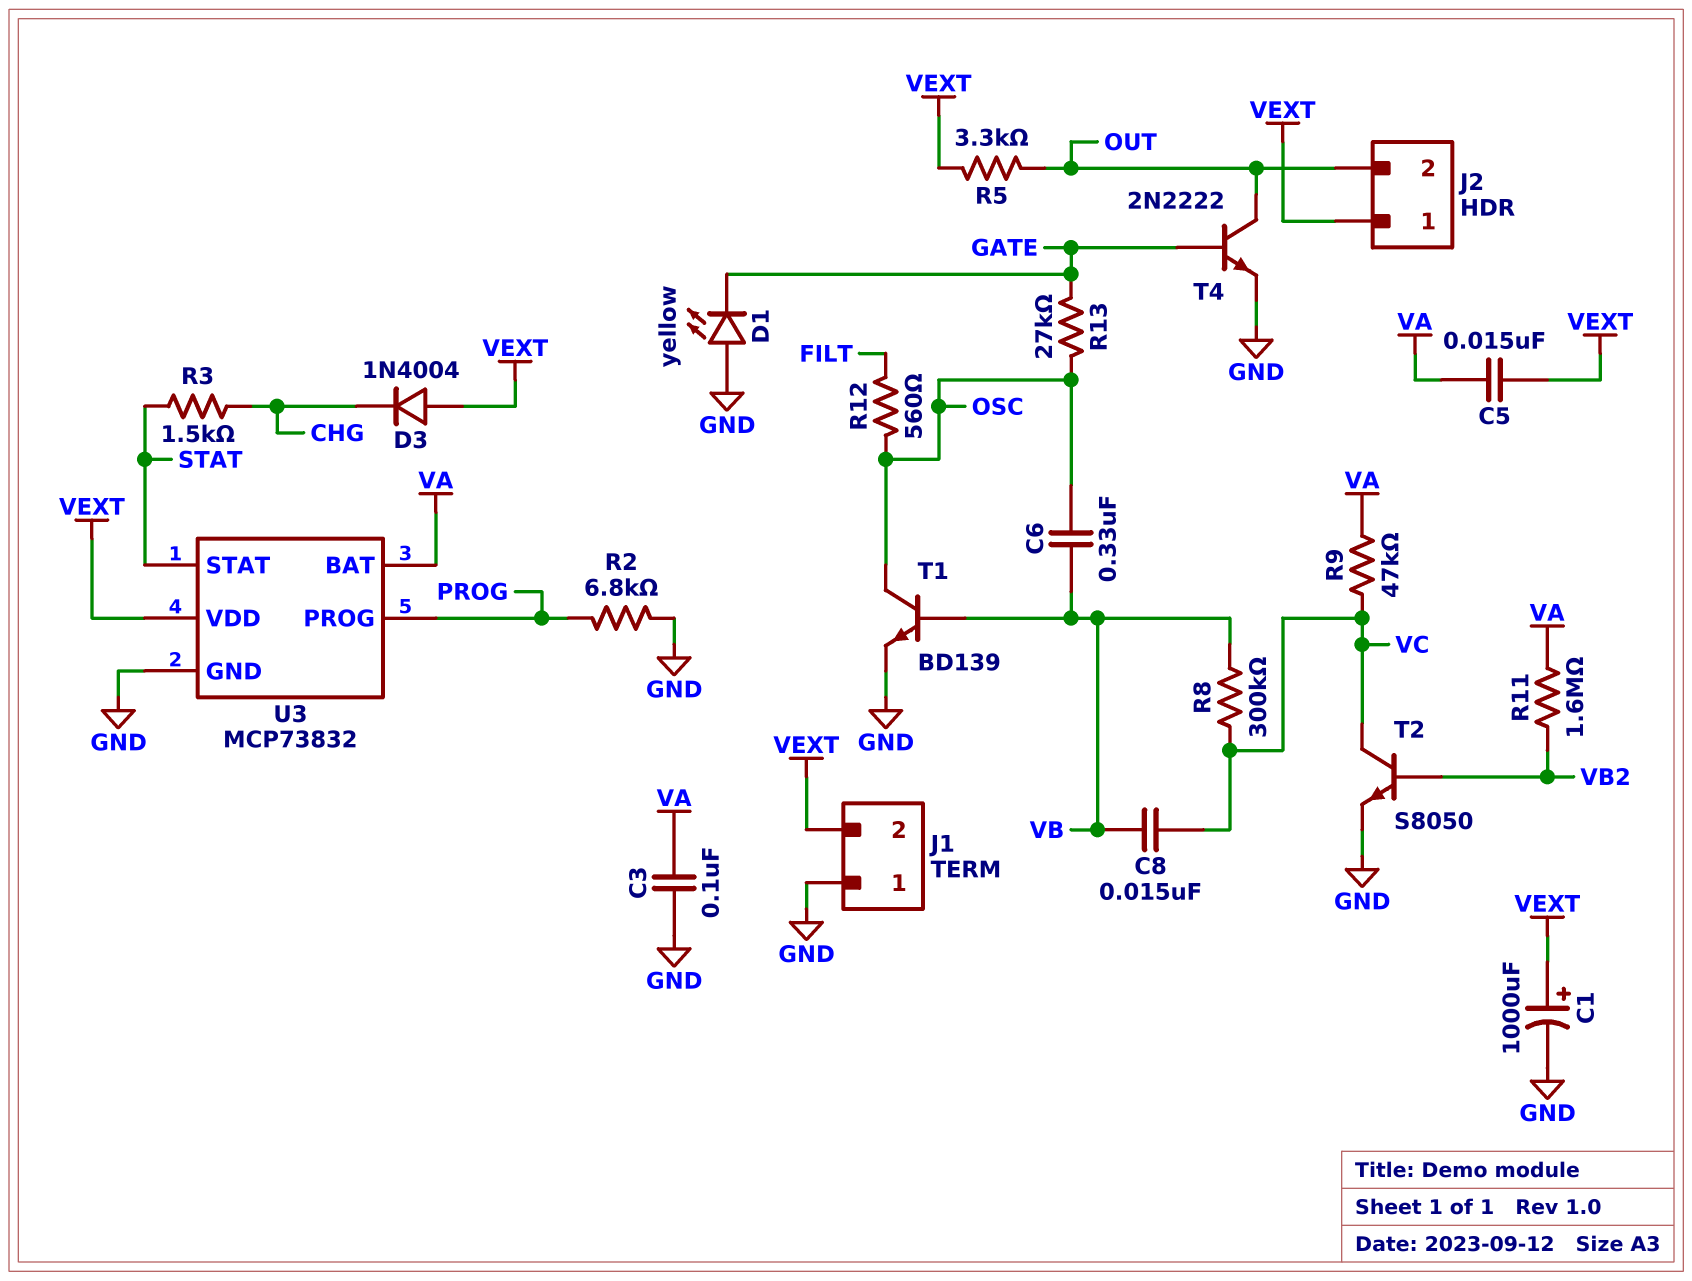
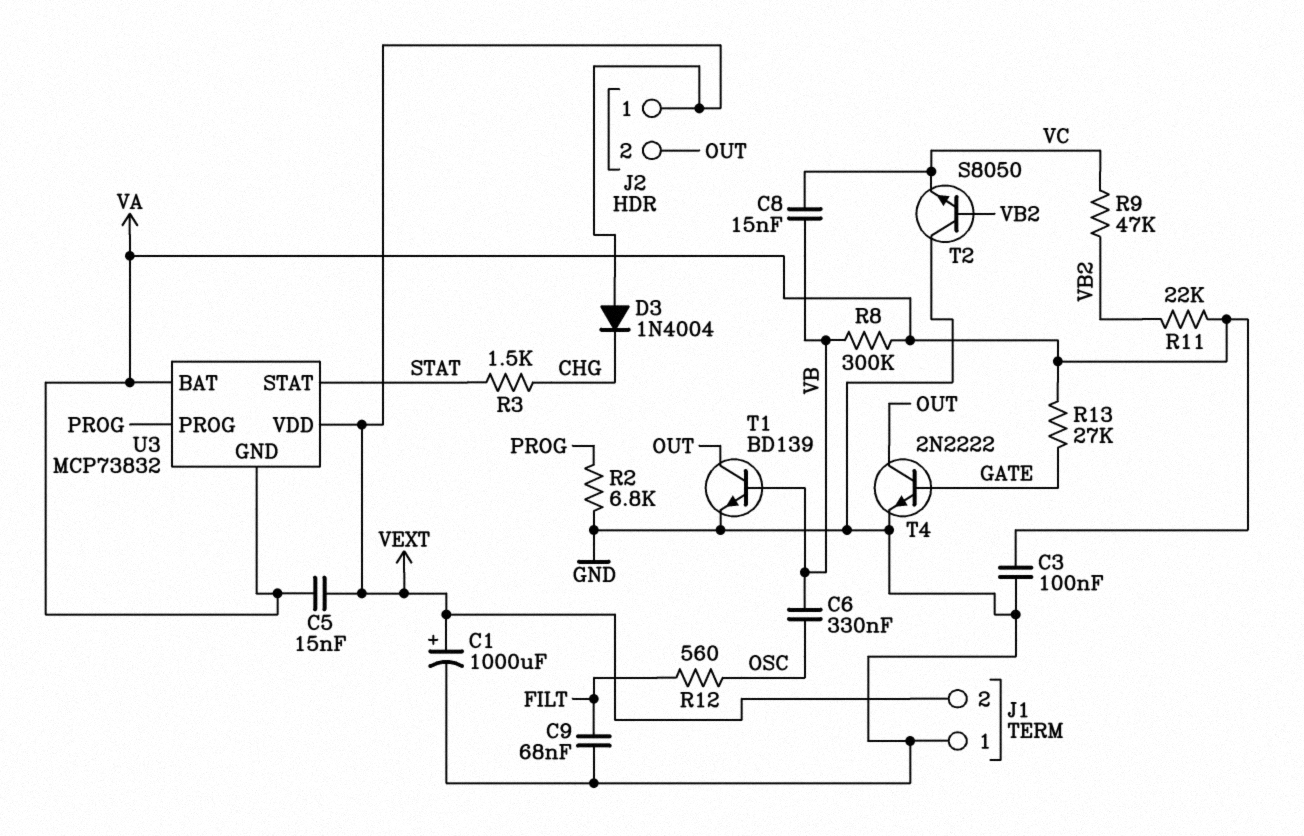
C9: none -> 68nF (FILT, GND)
D1: LED yellow (A GND, K GATE) -> none
R5: 3.3k (OUT, VEXT) -> none
R8: 300k (VB, VC) -> 300k (VA, VB)
R9: 47k (VA, VC) -> 47k (VB2, VC)
R11: 1.6M (VA, VB2) -> 22k (VA, VB2)
R13: 27k (GATE, OSC) -> 27k (GATE, VA)
T1: NPN BD139 (B VB, C OSC, E GND) -> NPN BD139 (B VB, C OUT, E GND)
T2: NPN S8050 (B VB2, C VC, E GND) -> NPN S8050 (B VB2, C GND, E VC)
U3 pin GND: GND -> VA

